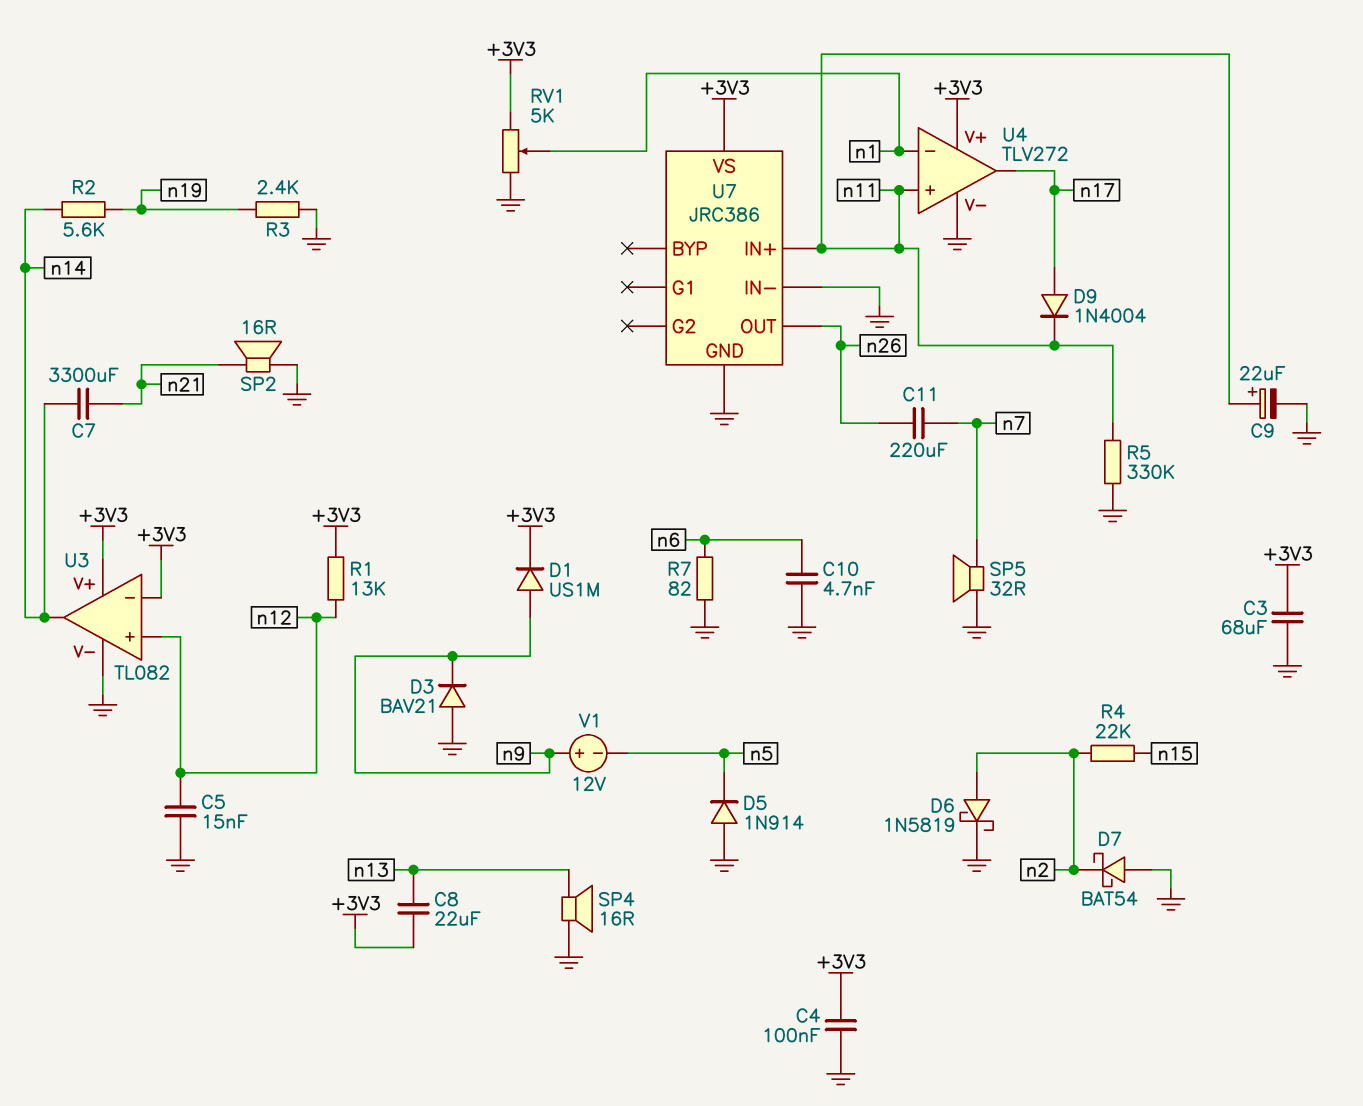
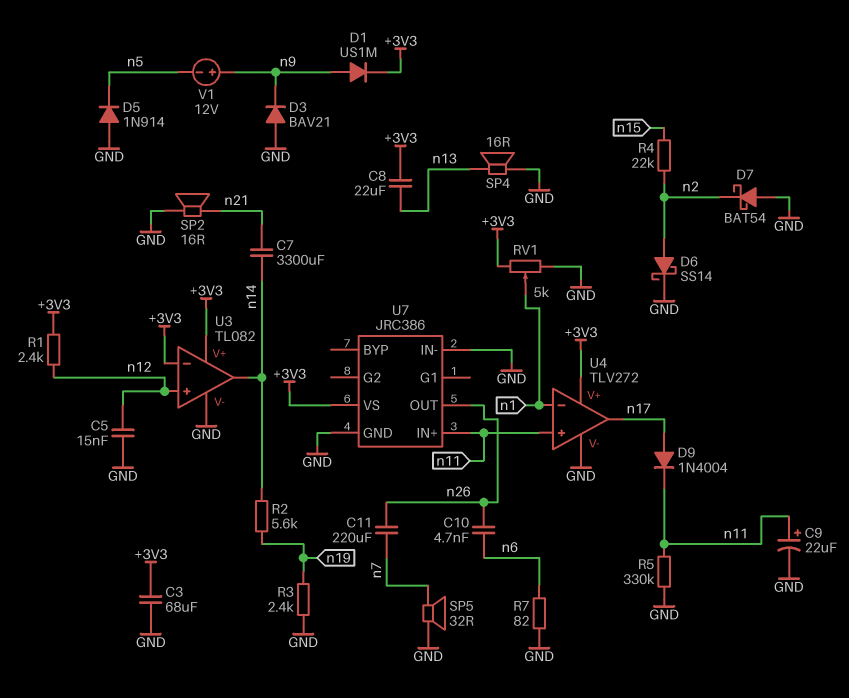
C4: 100nF (+3V3, GND) -> none
C10: 4.7nF (GND, n6) -> 4.7nF (n6, n26)
D6: schottky 1N5819 (A n2, K GND) -> schottky SS14 (A n2, K GND)
R1: 13k (+3V3, n12) -> 2.4k (+3V3, n12)

